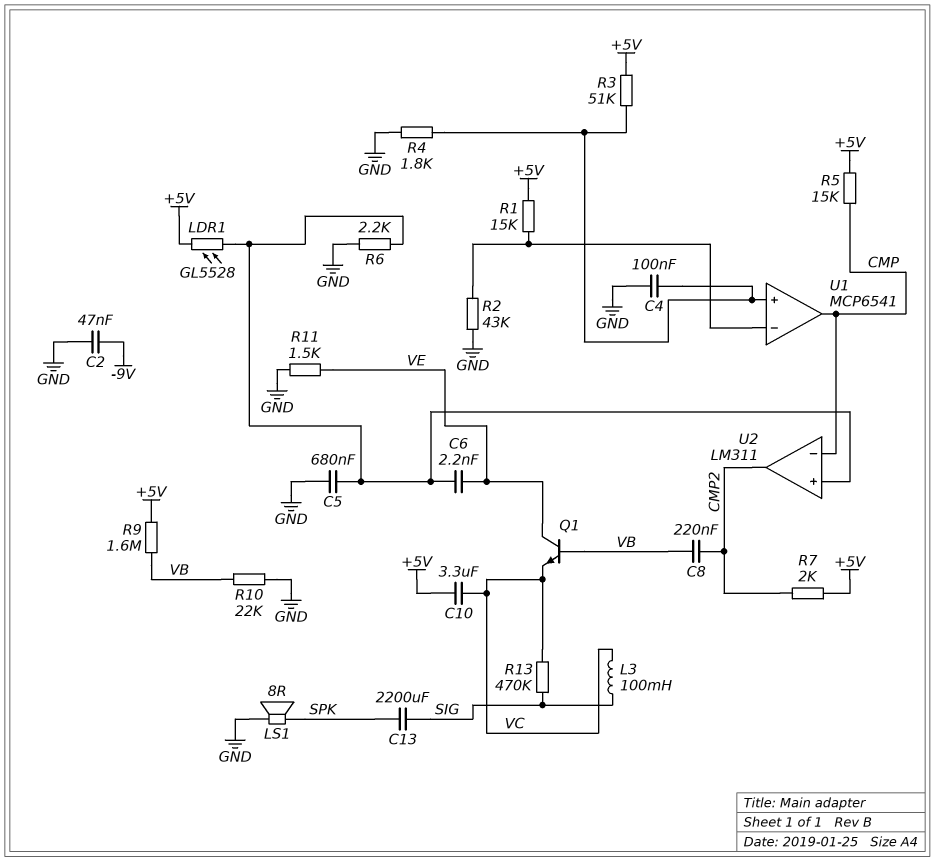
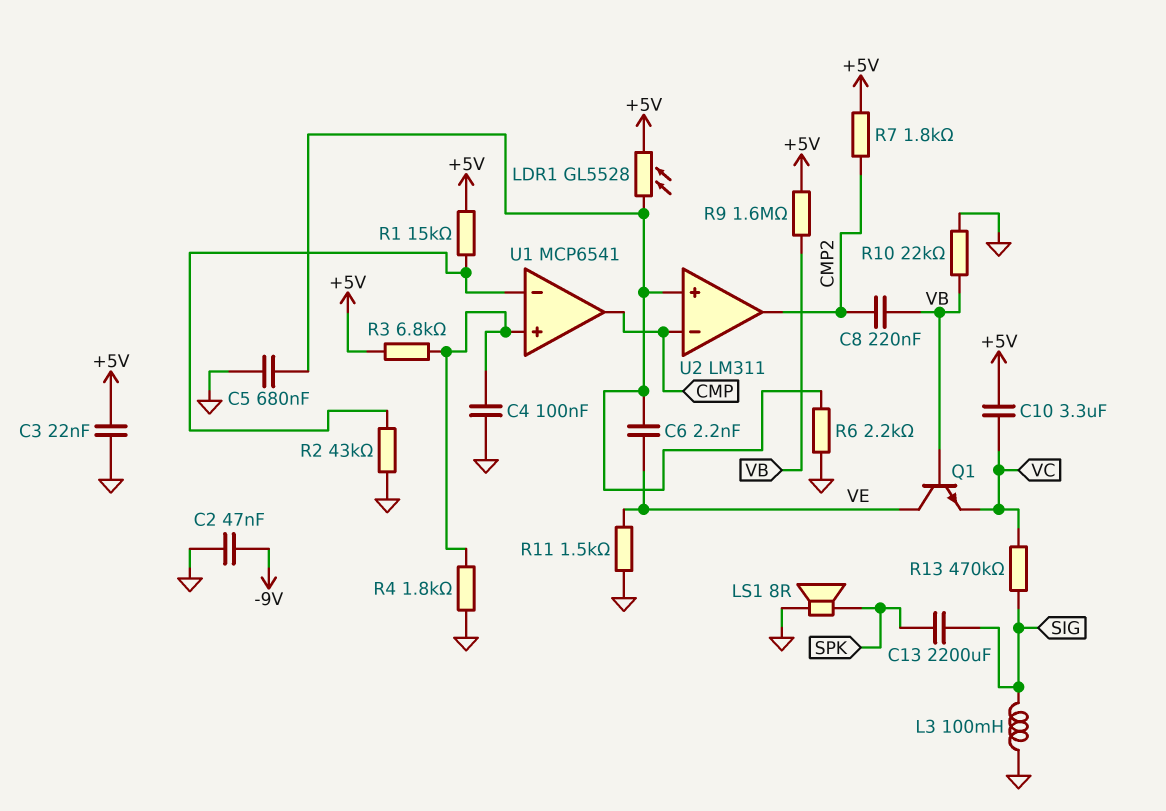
C3: none -> 22nF (+5V, GND)
L3: 100mH (SIG, VC) -> 100mH (GND, SIG)
R3: 51k (+5V, U1/in+) -> 6.8k (+5V, U1/in+)
R5: 15k (+5V, CMP) -> none
R7: 2k (+5V, CMP2) -> 1.8k (+5V, CMP2)

